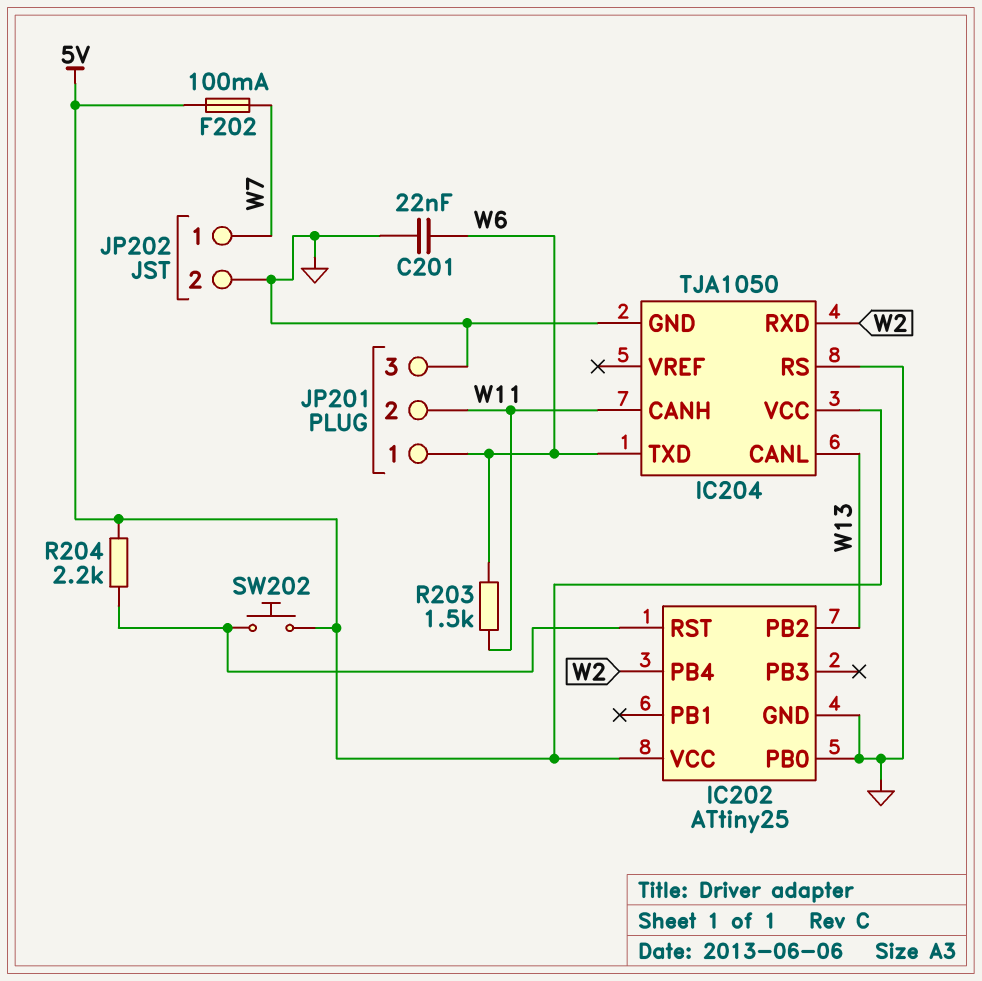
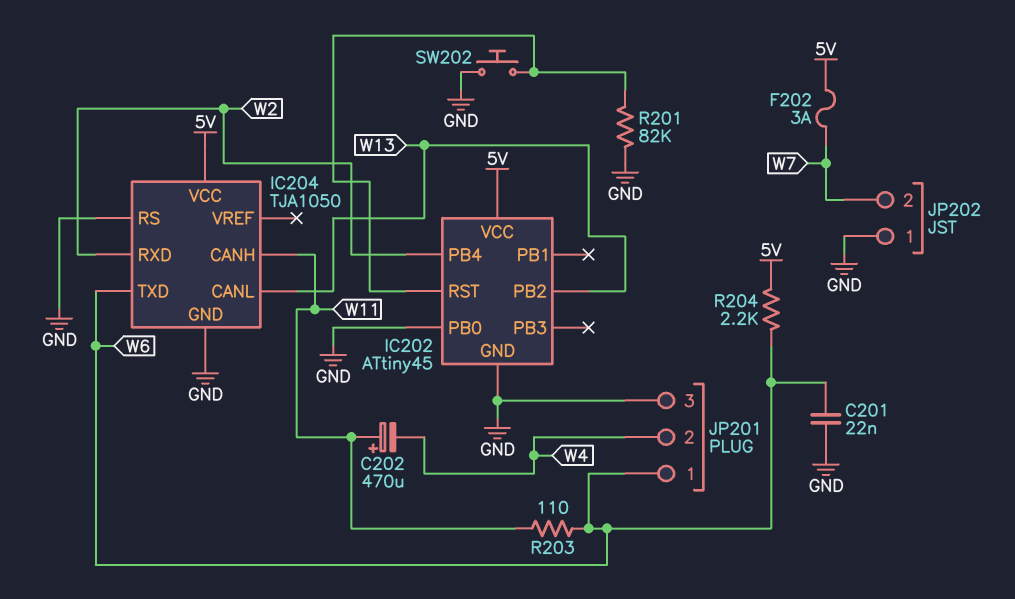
C202: none -> 470uF (plus W11, minus W4)
F202: 100mA (5V, W7) -> 3A (5V, W7)
IC202: ATtiny25 -> ATtiny45
JP201 pin 2: W11 -> W4
JP202 pin 1: W7 -> GND
JP202 pin 2: GND -> W7
R201: none -> 82k (GND, IC202/RST)
R203: 1.5k (W6, W11) -> 110 (W6, W11)
R204: 2.2k (5V, IC202/RST) -> 2.2k (5V, W6)
SW202: button (5V, IC202/RST) -> button (GND, IC202/RST)

